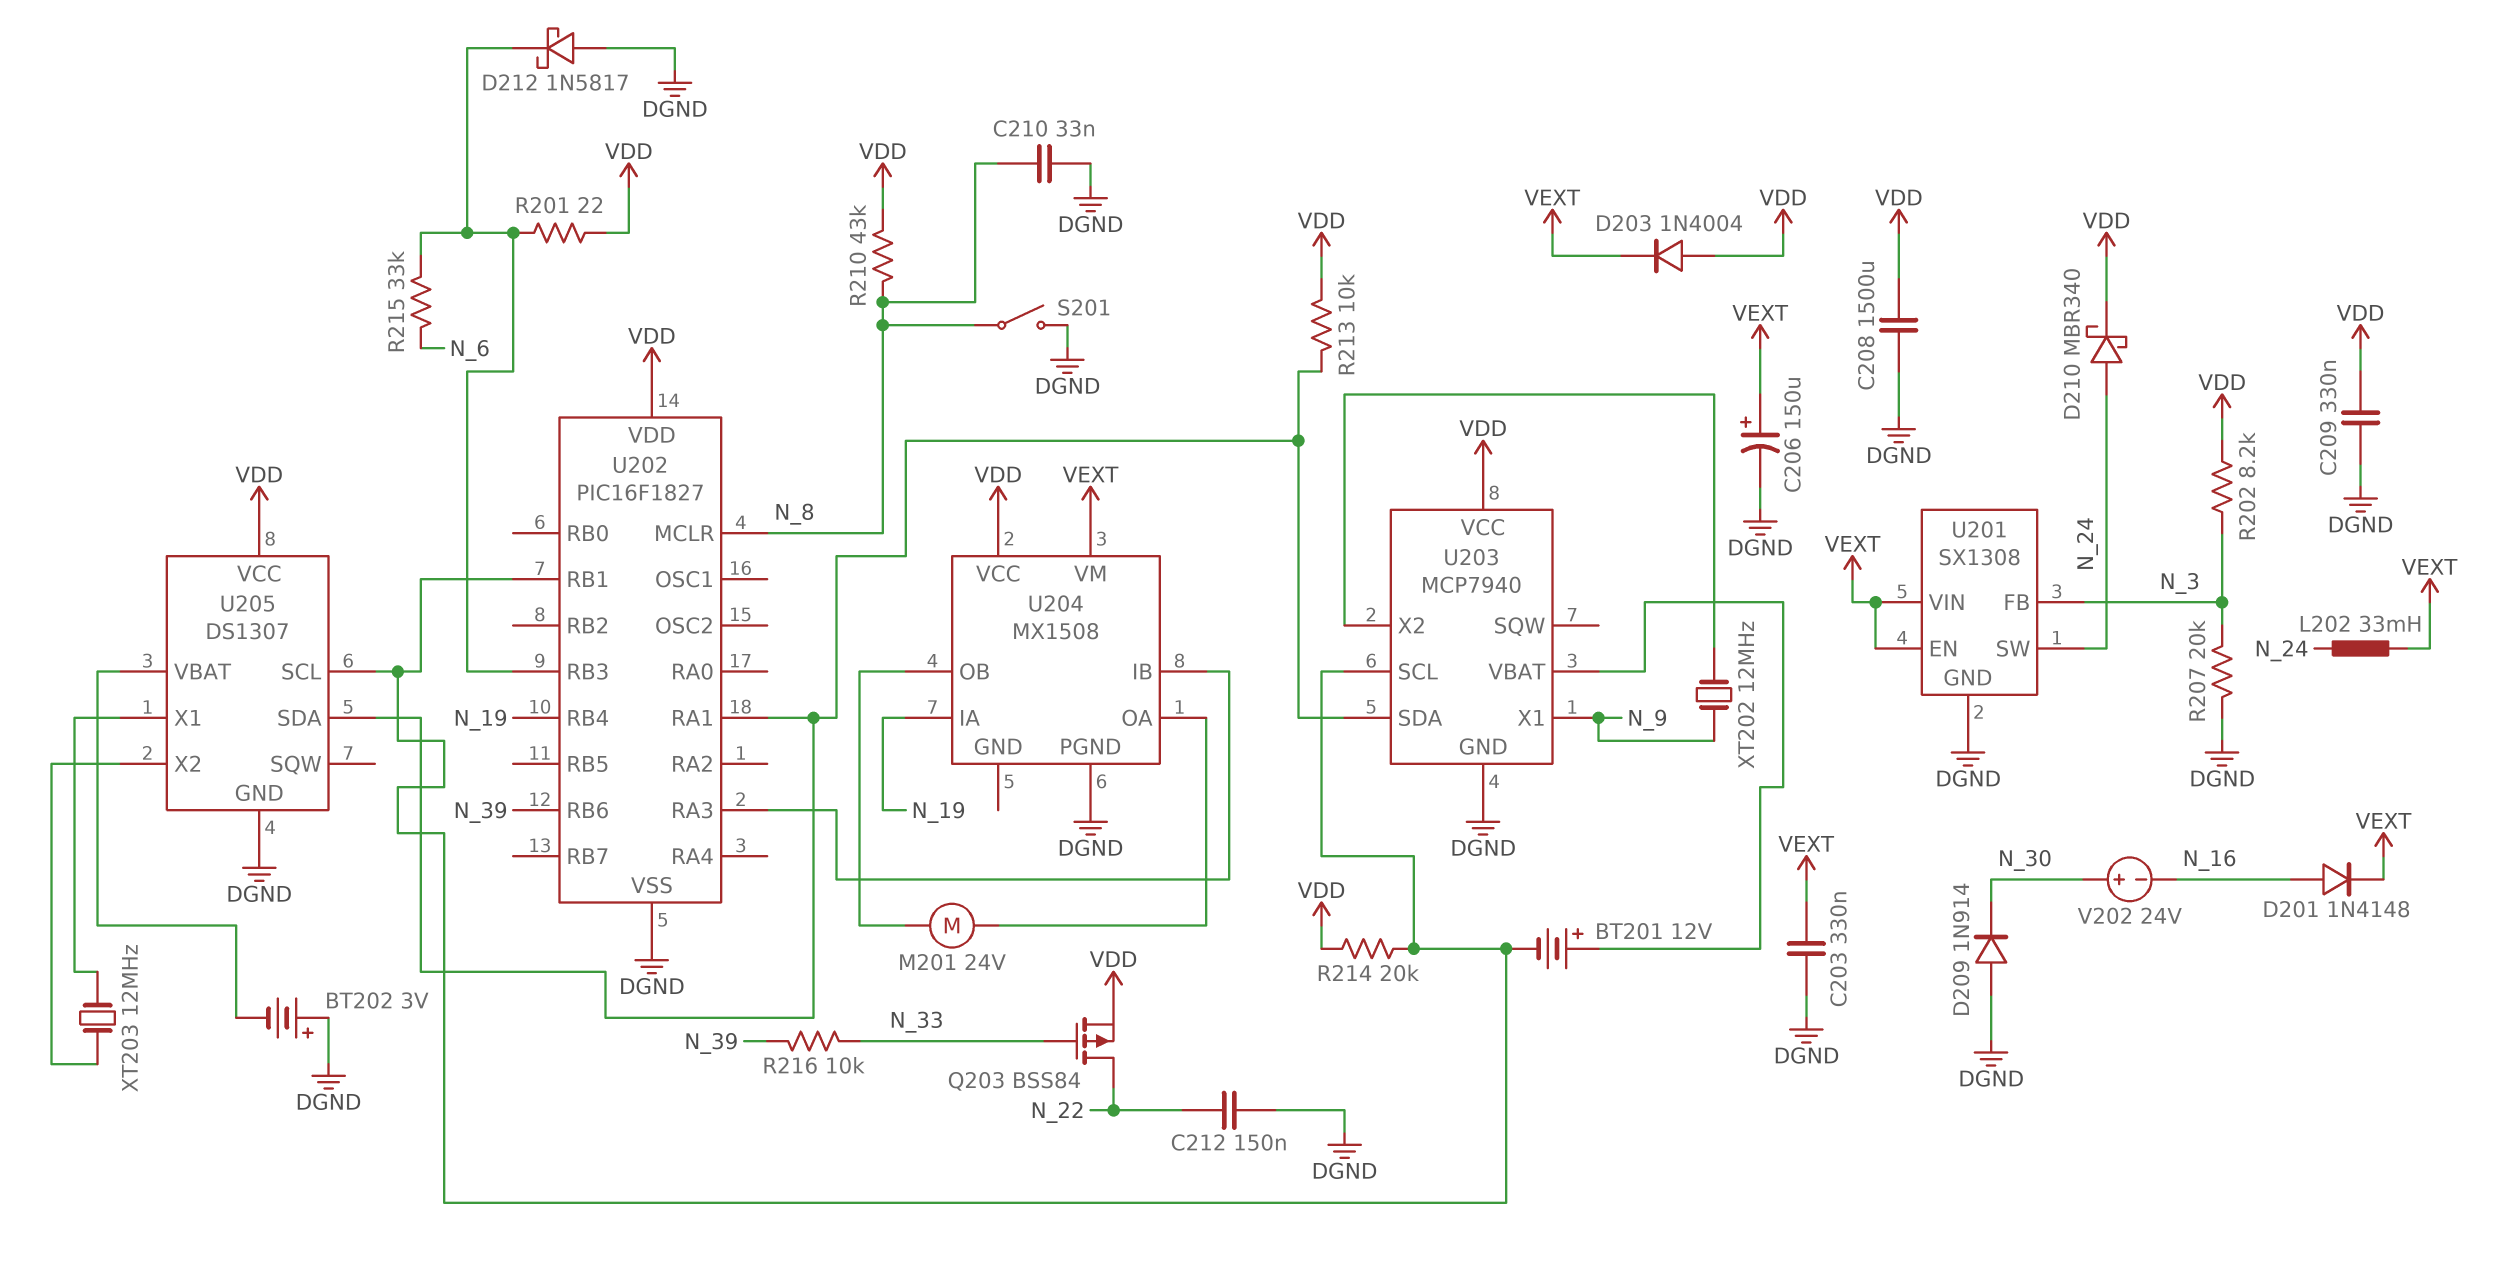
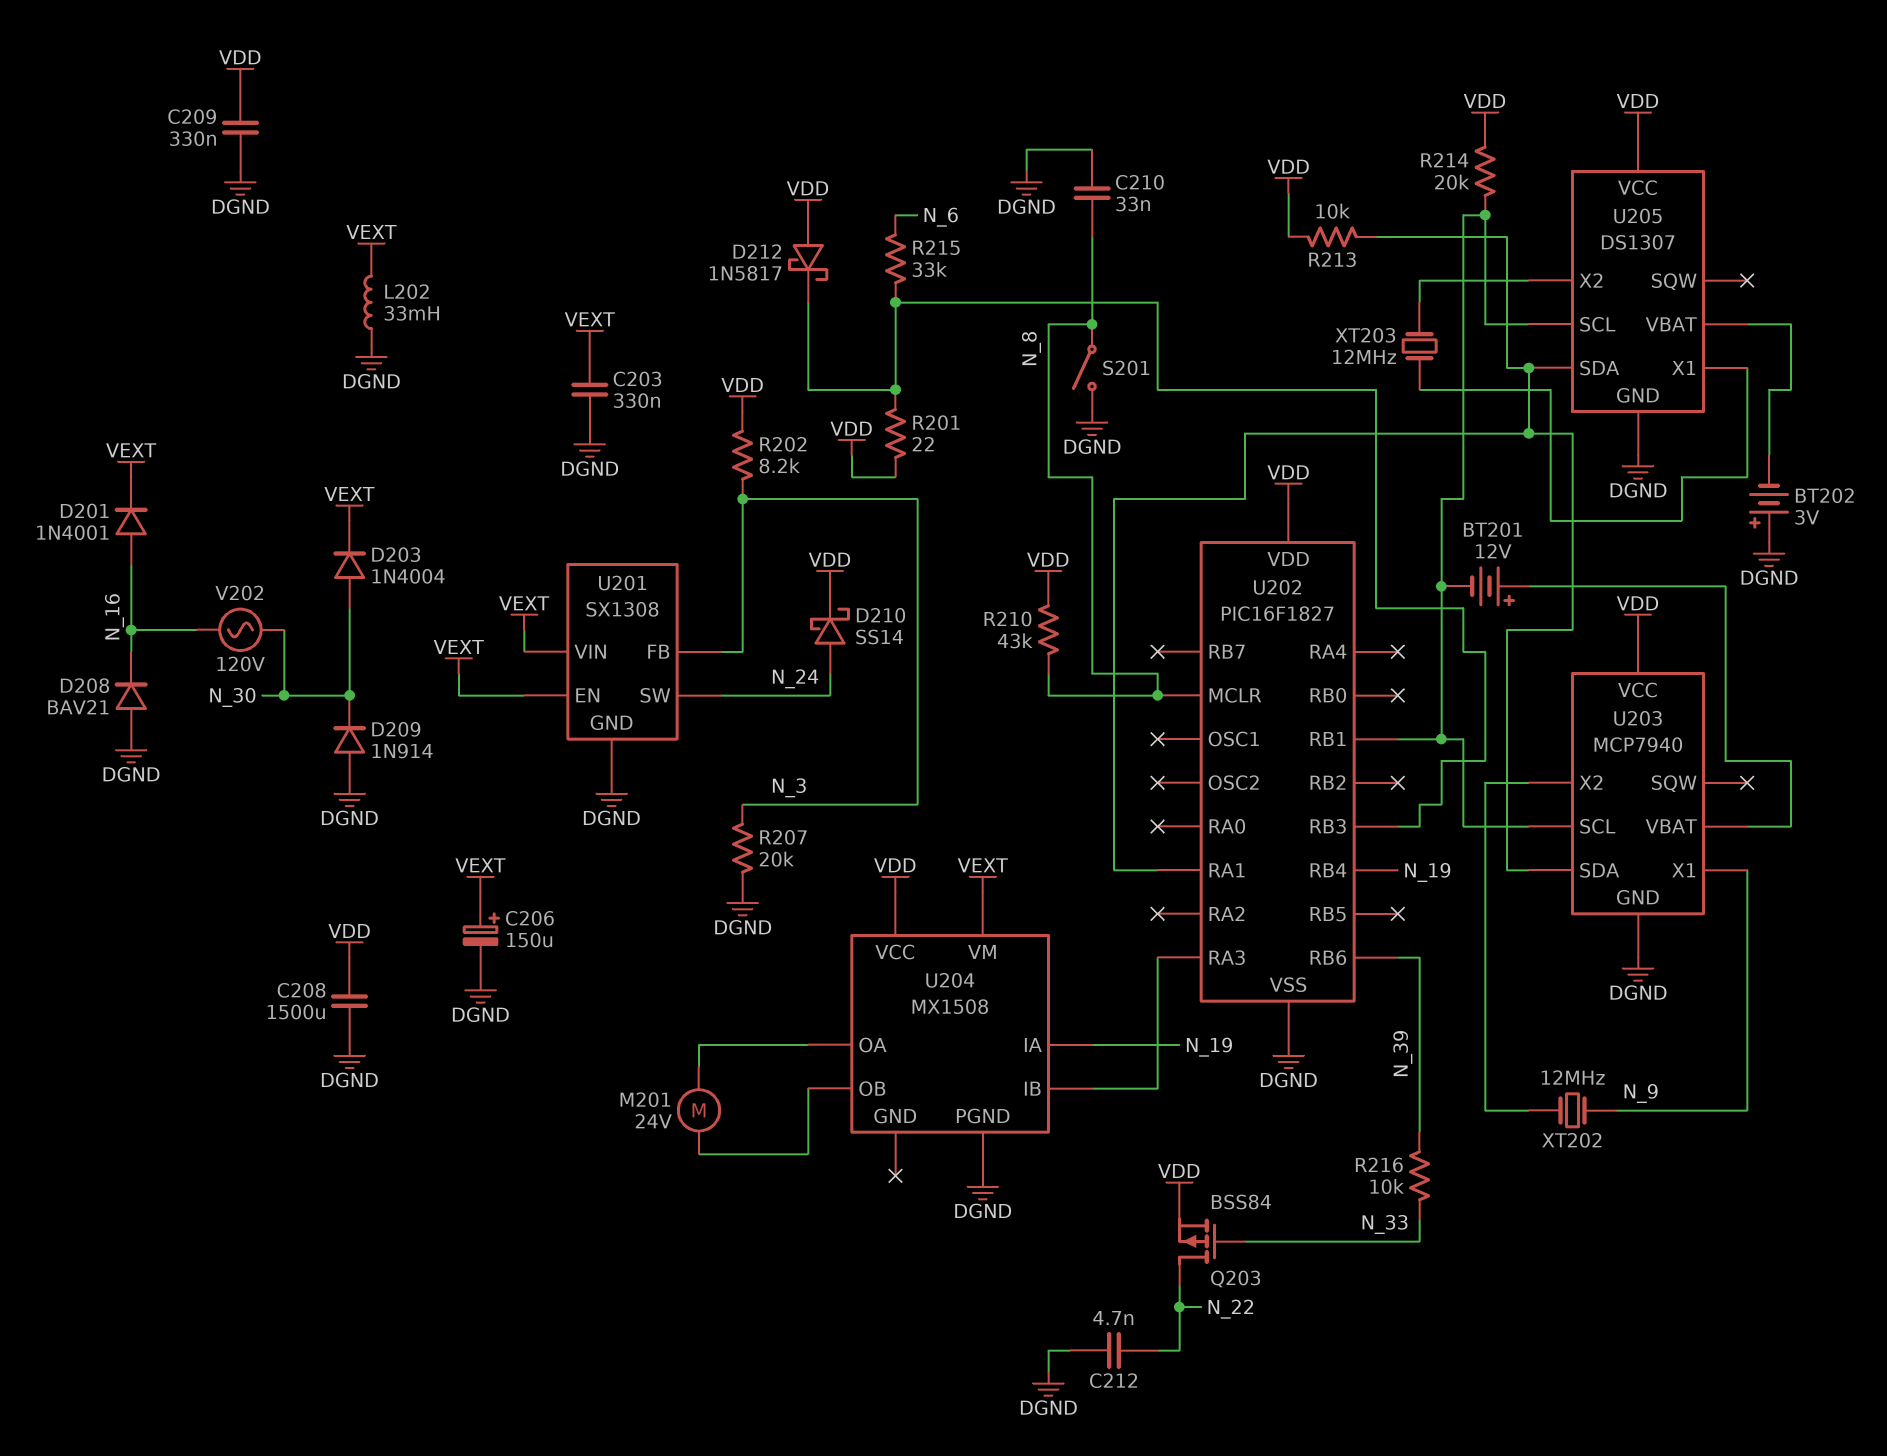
C212: 150nF (DGND, N_22) -> 4.7nF (DGND, N_22)
D201: diode 1N4148 (A N_16, K VEXT) -> diode 1N4001 (A N_16, K VEXT)
D203: diode 1N4004 (A VDD, K VEXT) -> diode 1N4004 (A N_30, K VEXT)
D208: none -> diode BAV21 (A DGND, K N_16)
D210: schottky MBR340 (A N_24, K VDD) -> schottky SS14 (A N_24, K VDD)
D212: schottky 1N5817 (A DGND, K U202/RB3) -> schottky 1N5817 (A VDD, K U202/RB3)
L202: 33mH (N_24, VEXT) -> 33mH (DGND, VEXT)
V202: 24V (plus N_30, minus N_16) -> AC 120V (N_16, N_30)

